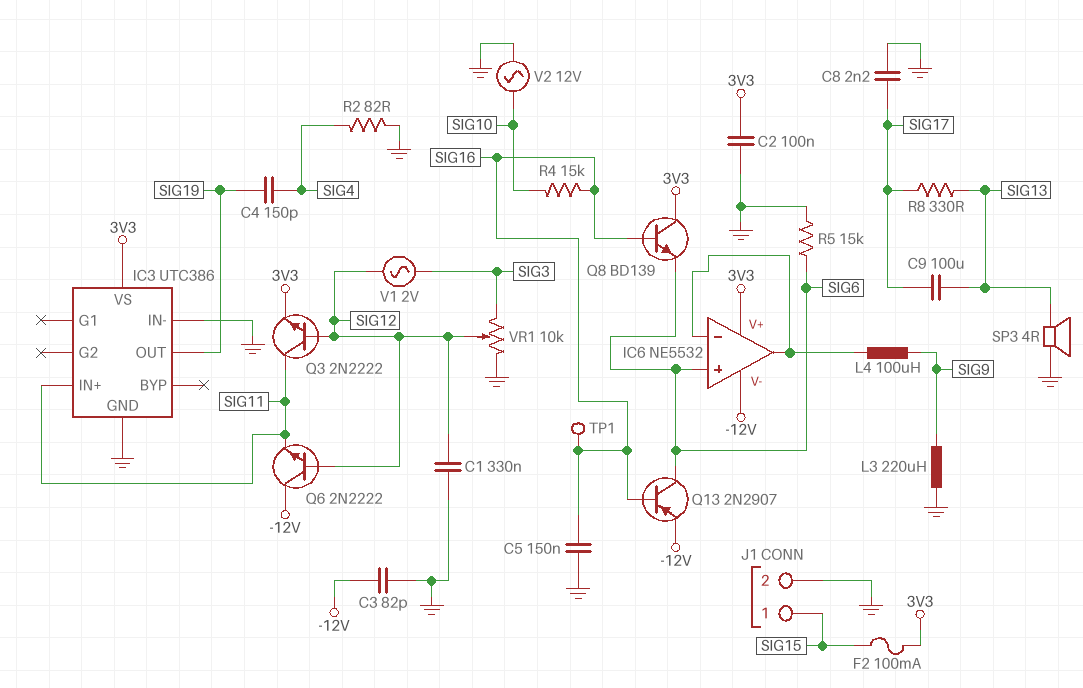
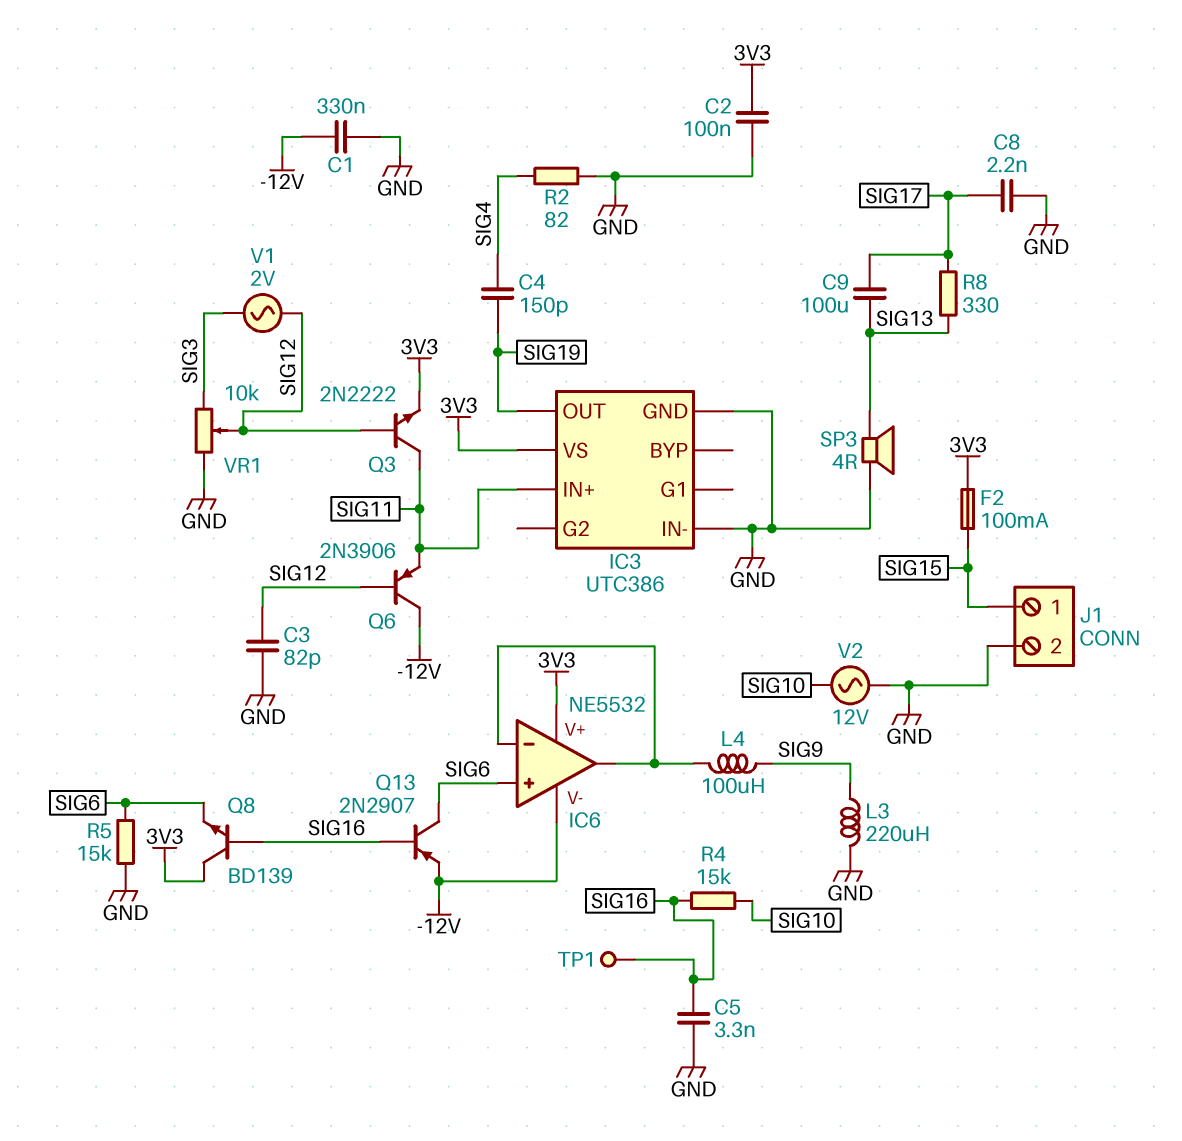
C1: 330nF (GND, SIG12) -> 330nF (-12V, GND)
C3: 82pF (-12V, GND) -> 82pF (GND, SIG12)
C5: 150nF (GND, SIG16) -> 3.3nF (GND, SIG16)
Q6: NPN 2N2222 (B SIG12, C -12V, E SIG11) -> PNP 2N3906 (B SIG12, C -12V, E SIG11)

